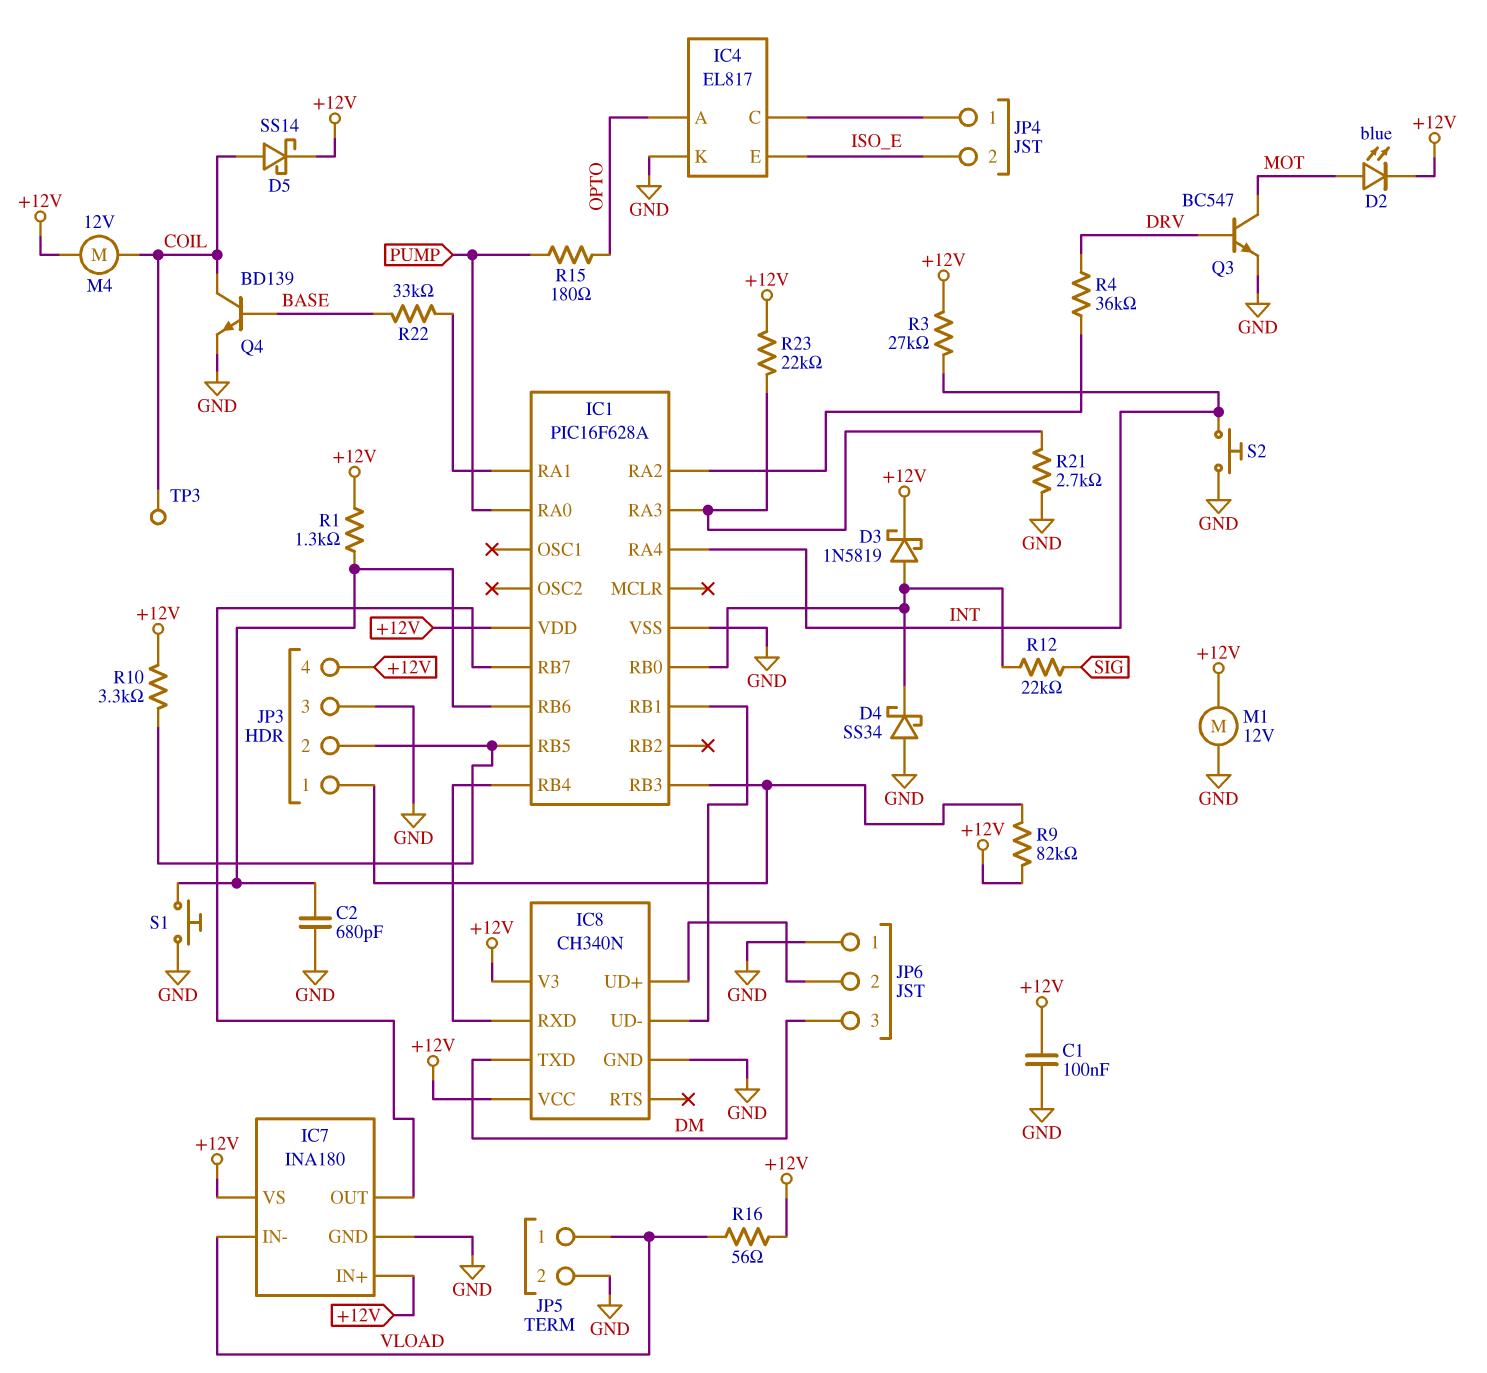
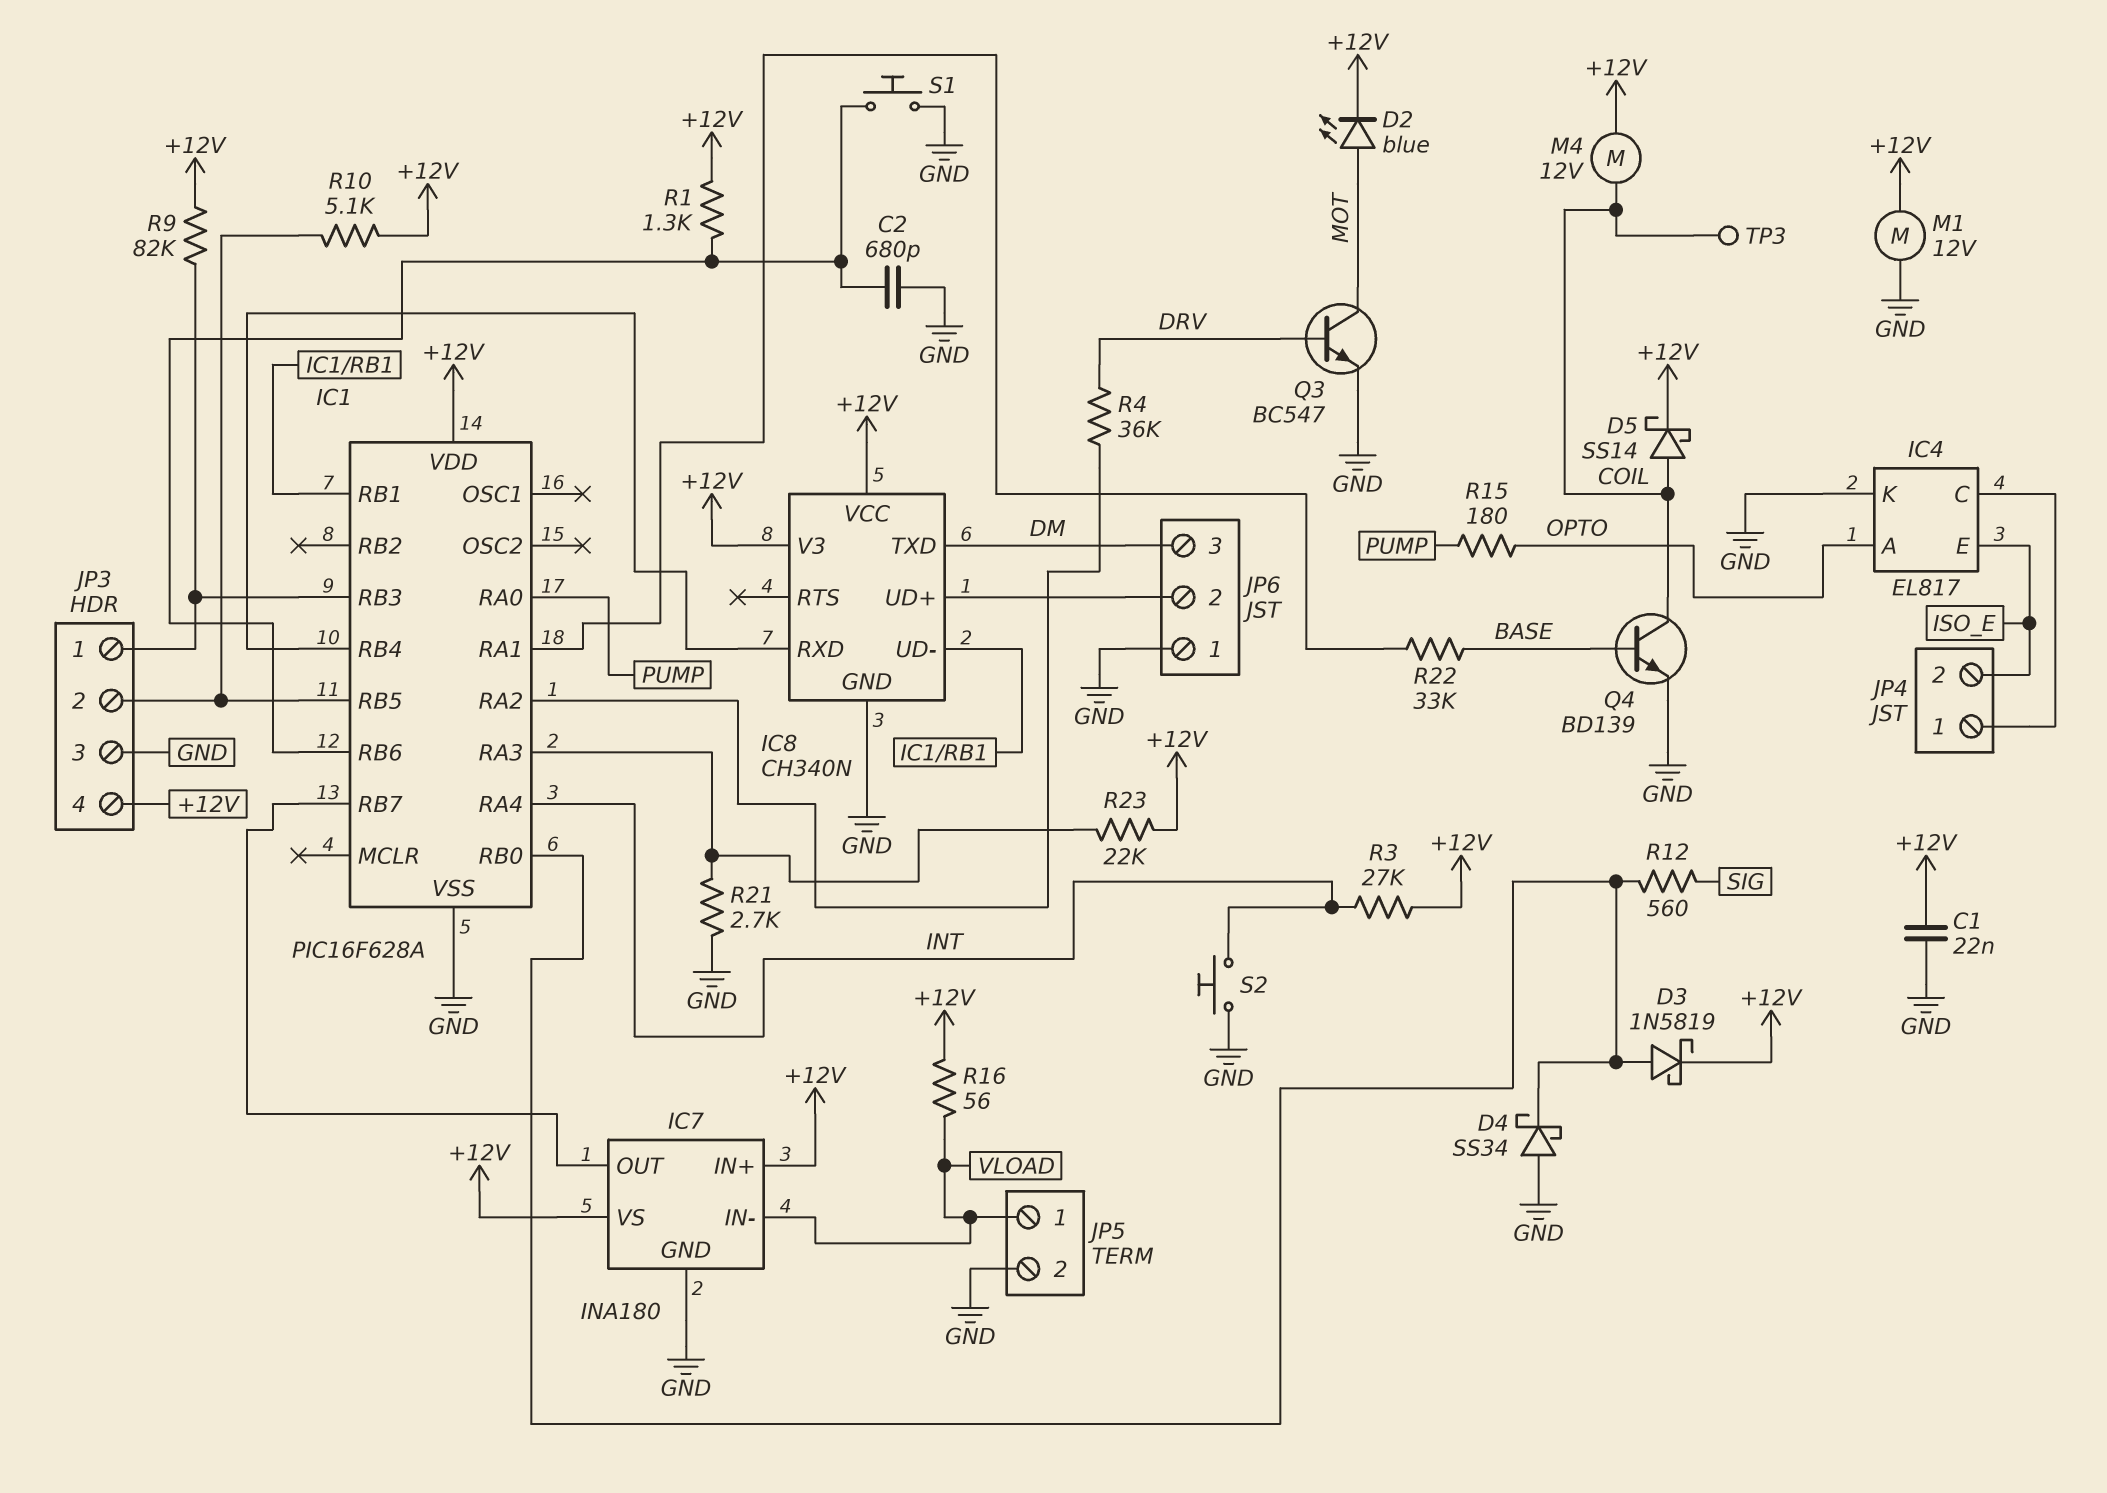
C1: 100nF (+12V, GND) -> 22nF (+12V, GND)
R10: 3.3k (+12V, IC1/RB5) -> 5.1k (+12V, IC1/RB5)
R12: 22k (IC1/RB0, SIG) -> 560 (IC1/RB0, SIG)

